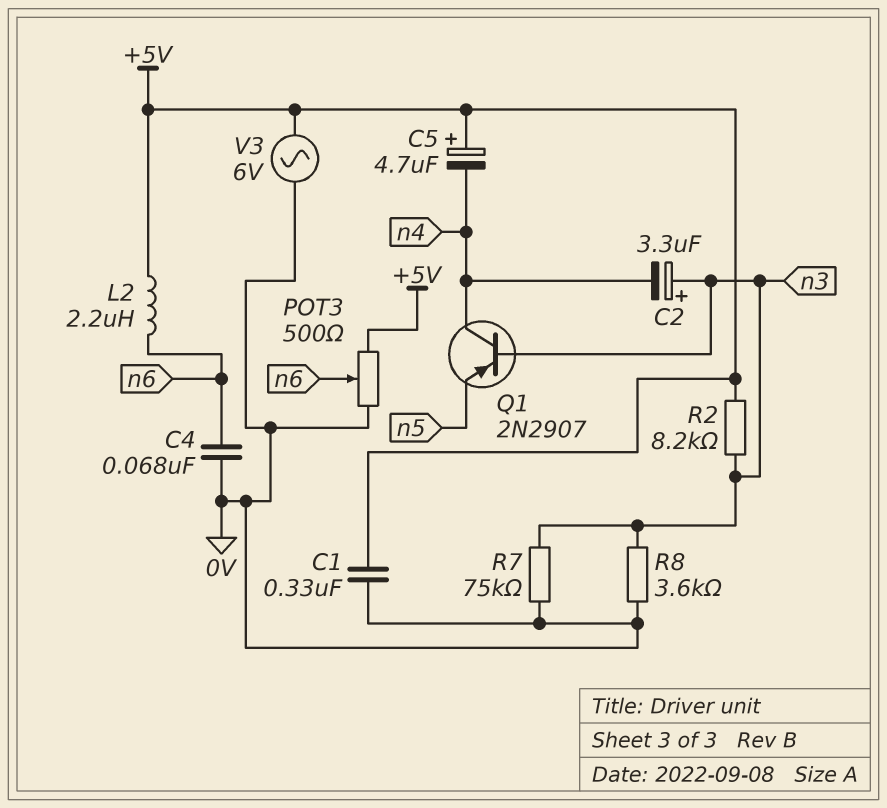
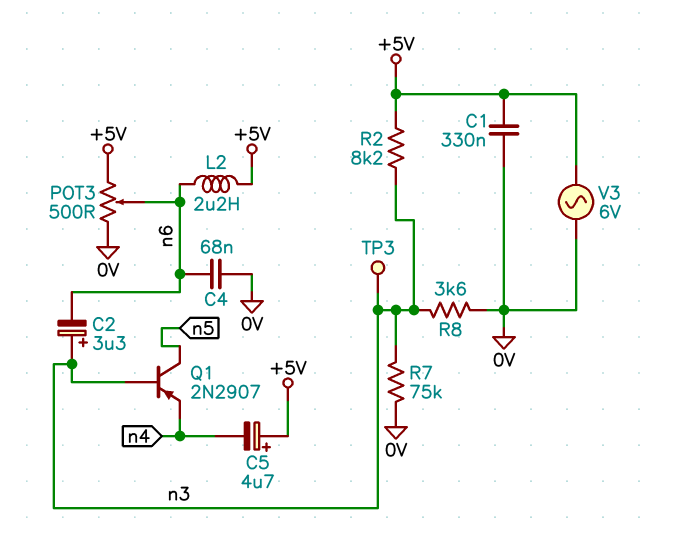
C2: 3.3uF (plus n3, minus n4) -> 3.3uF (plus n3, minus n6)
Q1: PNP 2N2907 (B n3, C n4, E n5) -> PNP 2N2907 (B n3, C n5, E n4)
TP3: none -> test point (n3)

